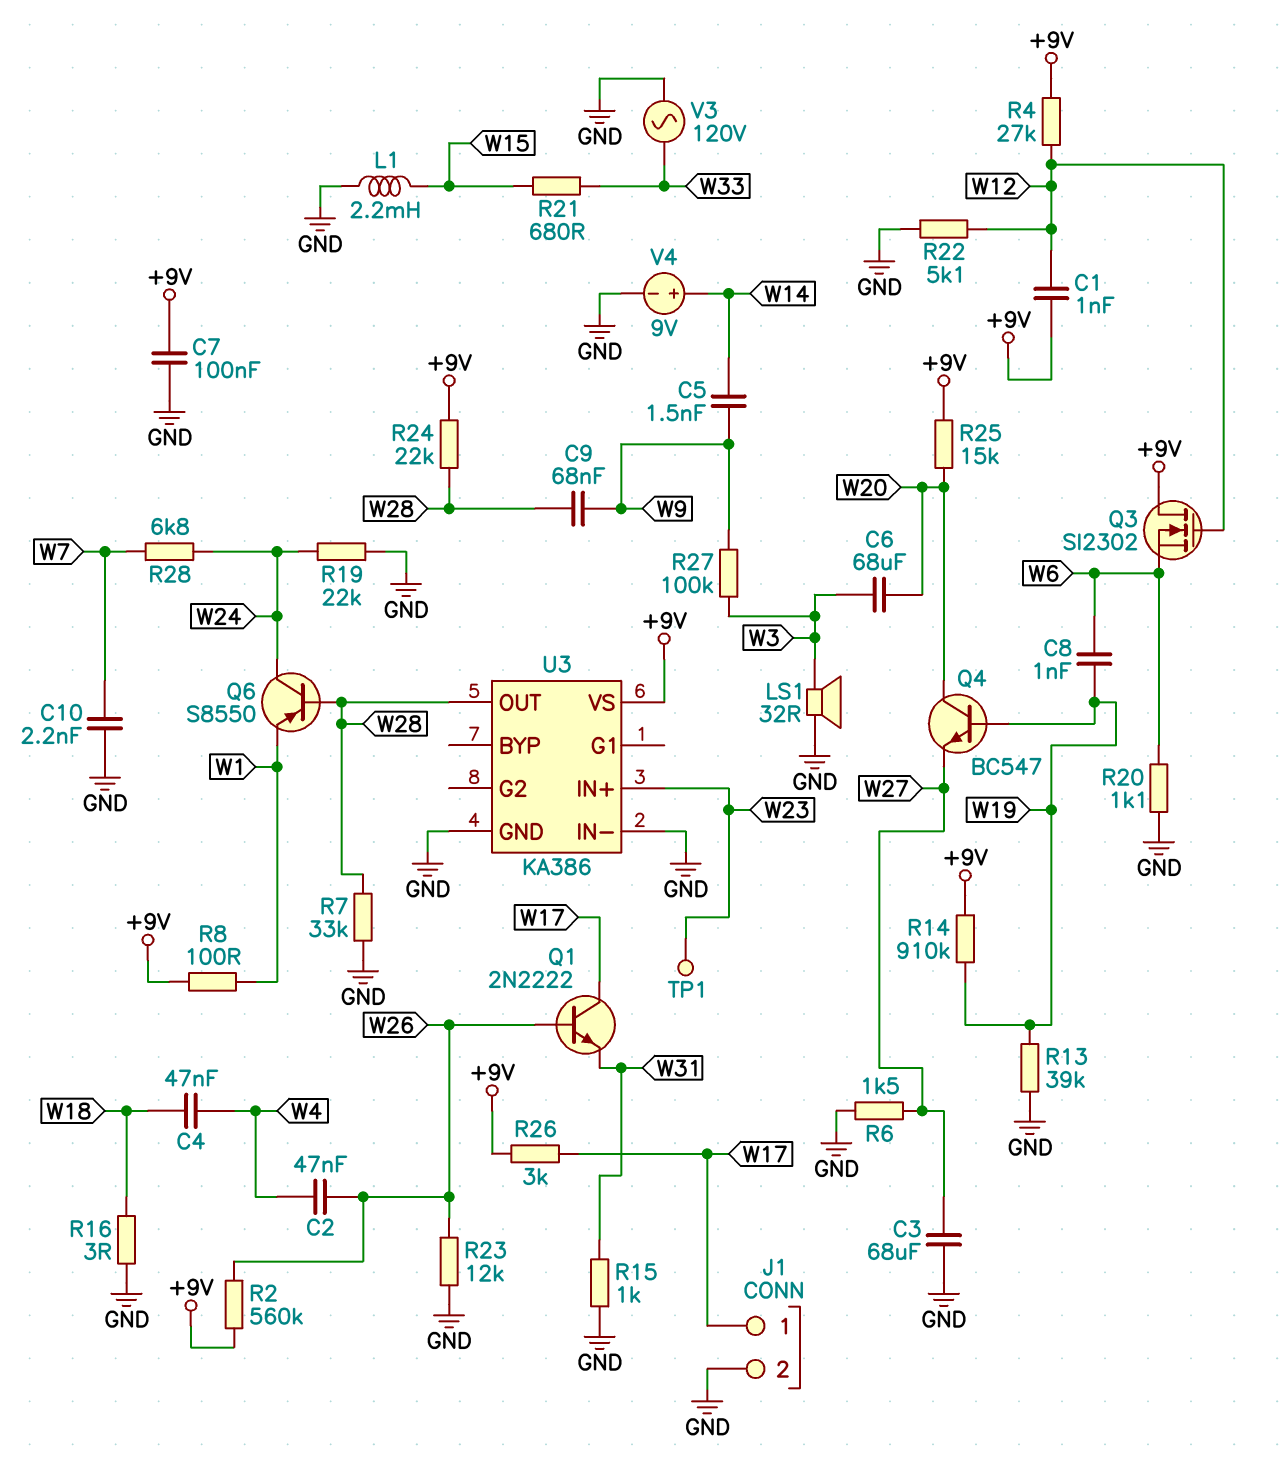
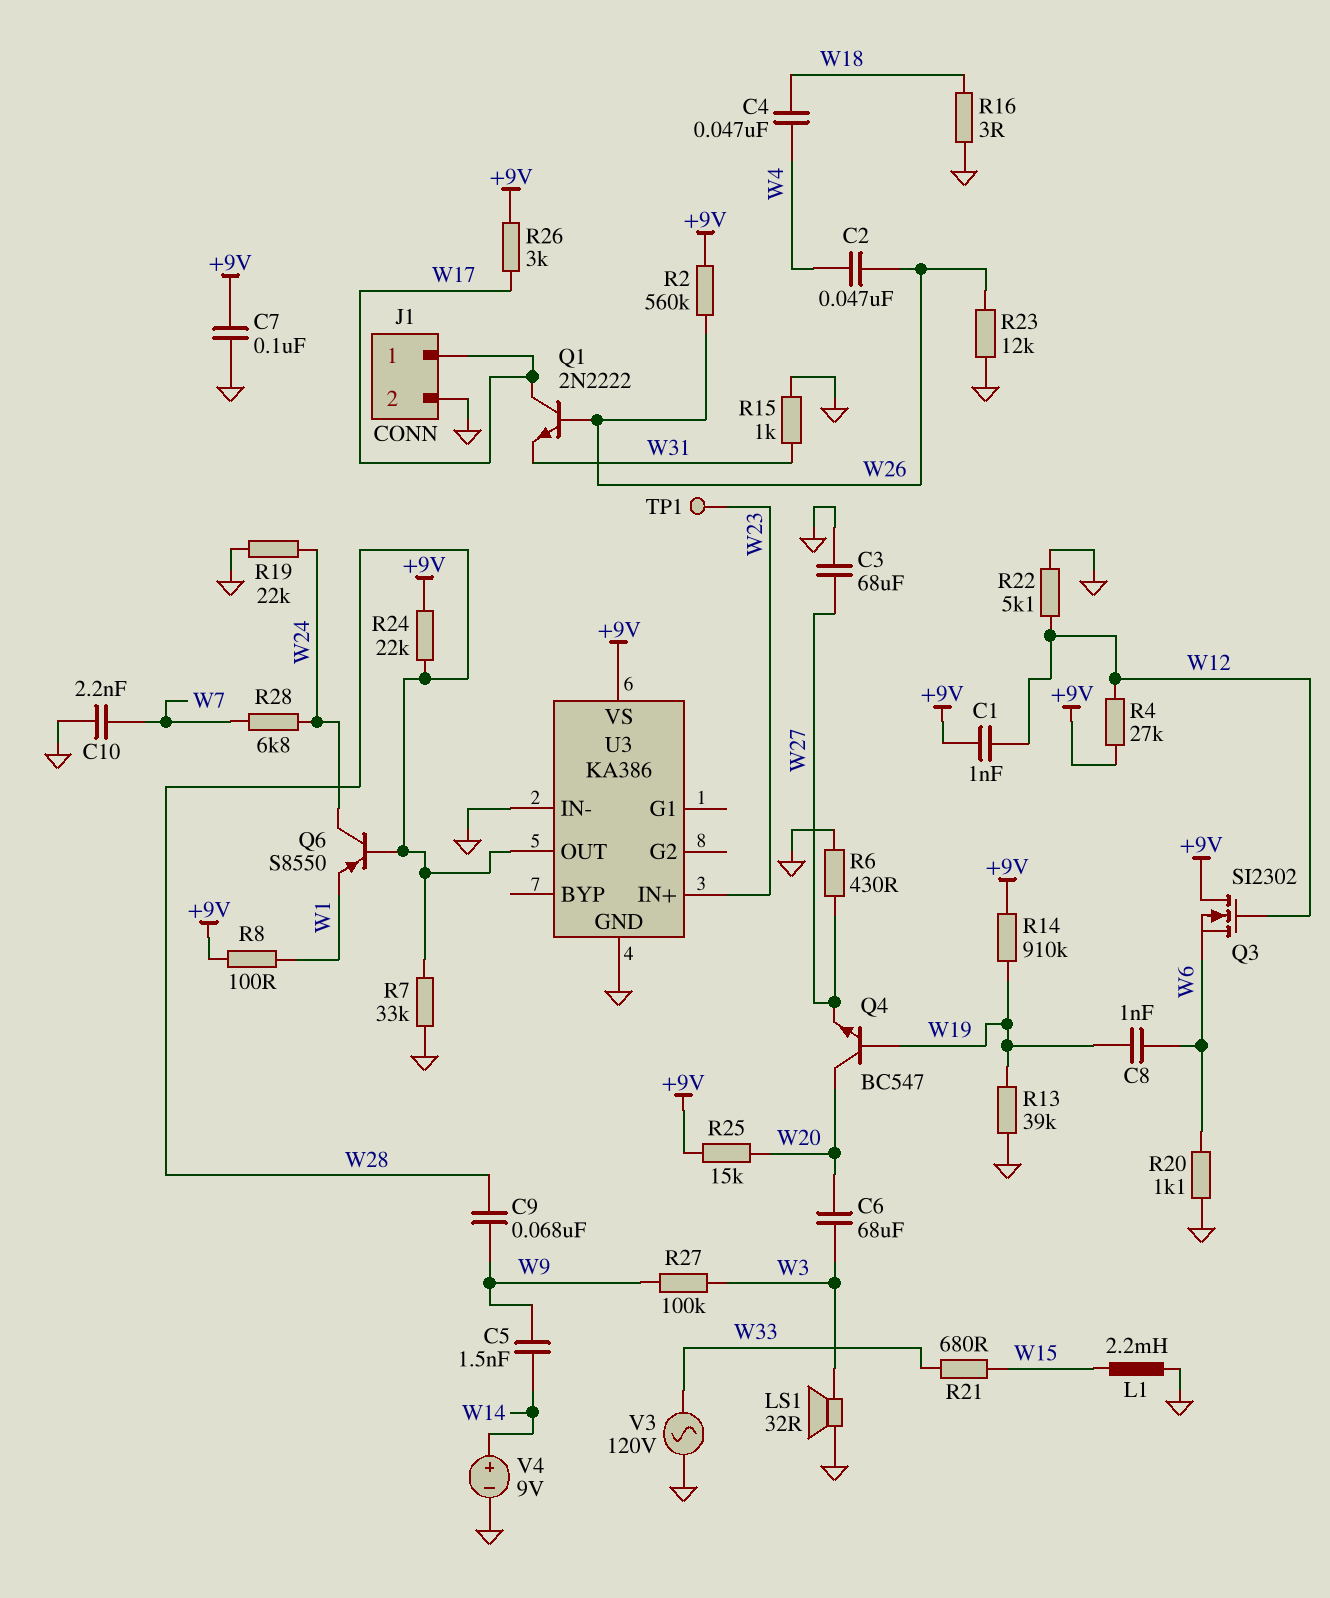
R6: 1.5k (GND, W27) -> 430 (GND, W27)

